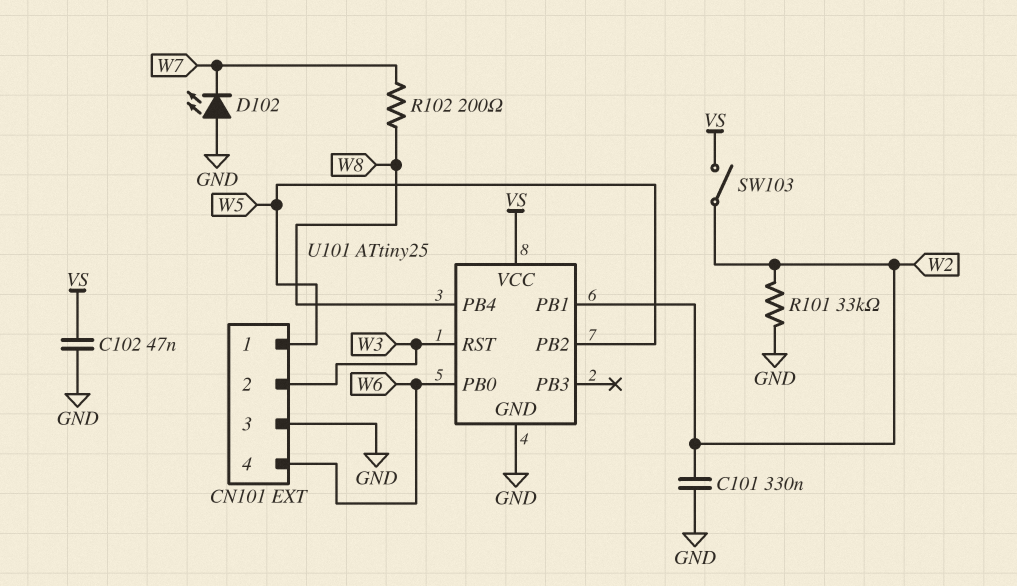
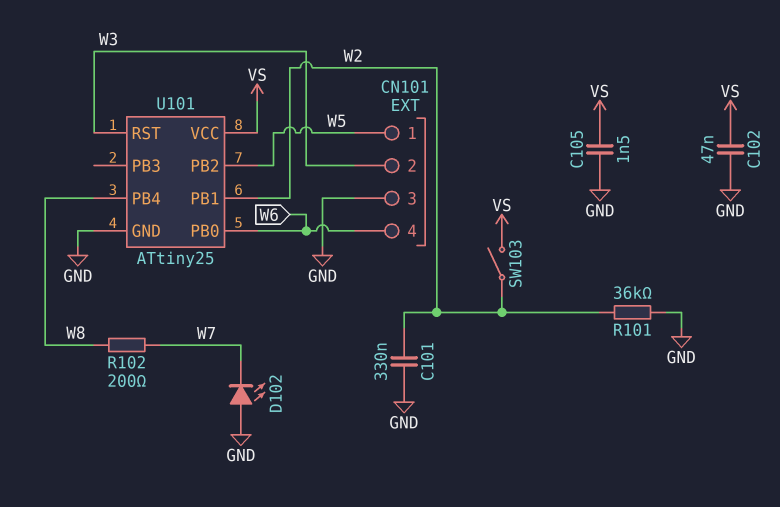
C105: none -> 1.5nF (GND, VS)
R101: 33k (GND, W2) -> 36k (GND, W2)

